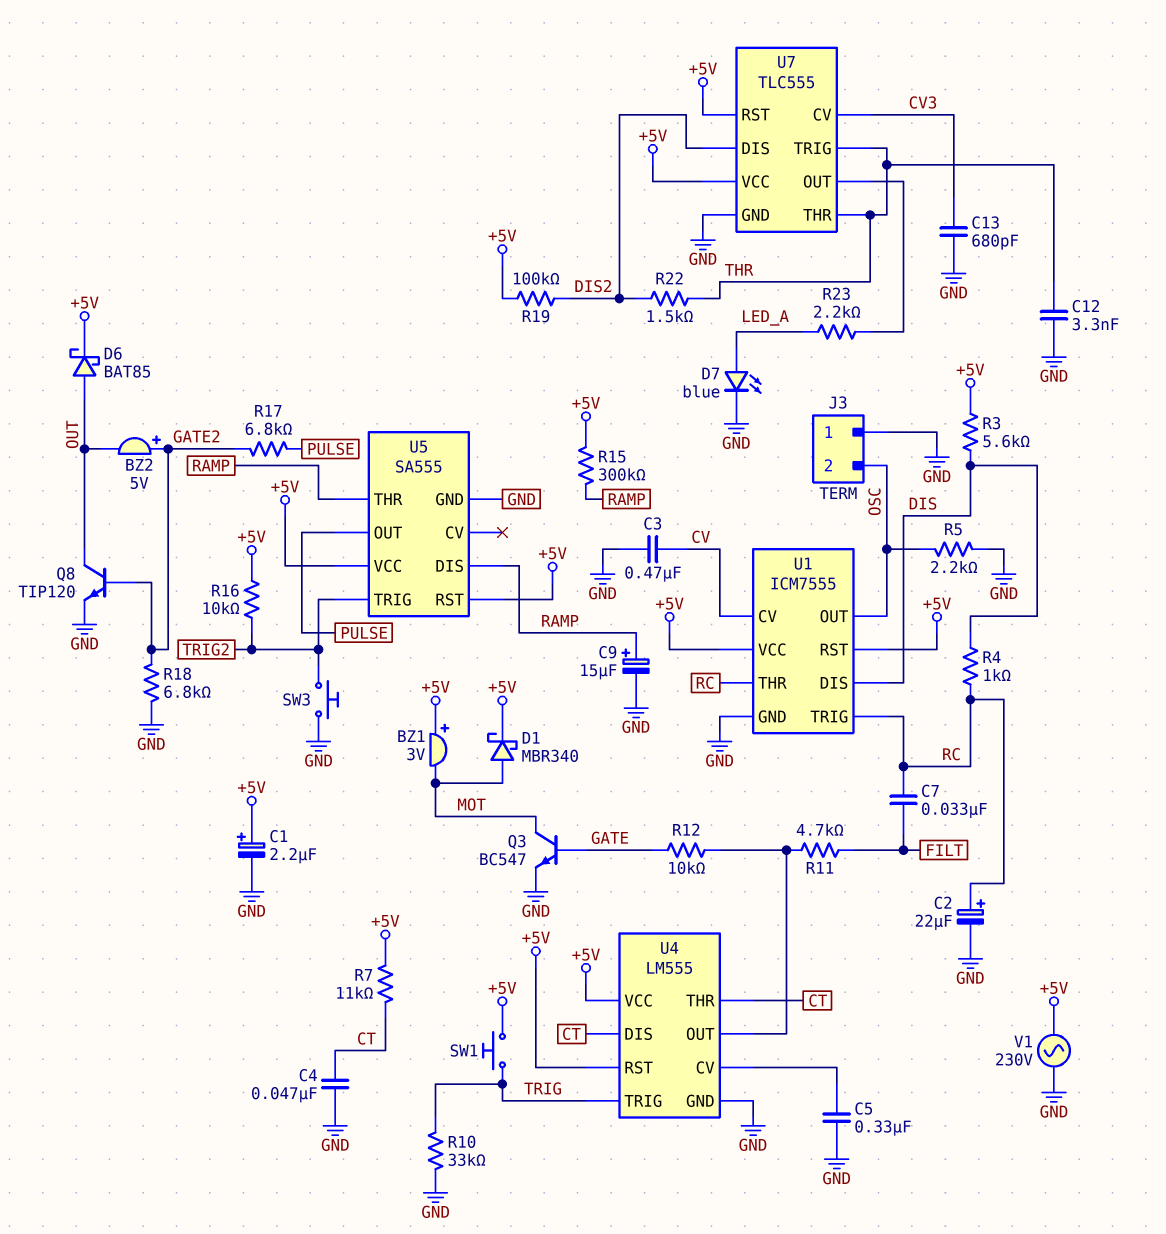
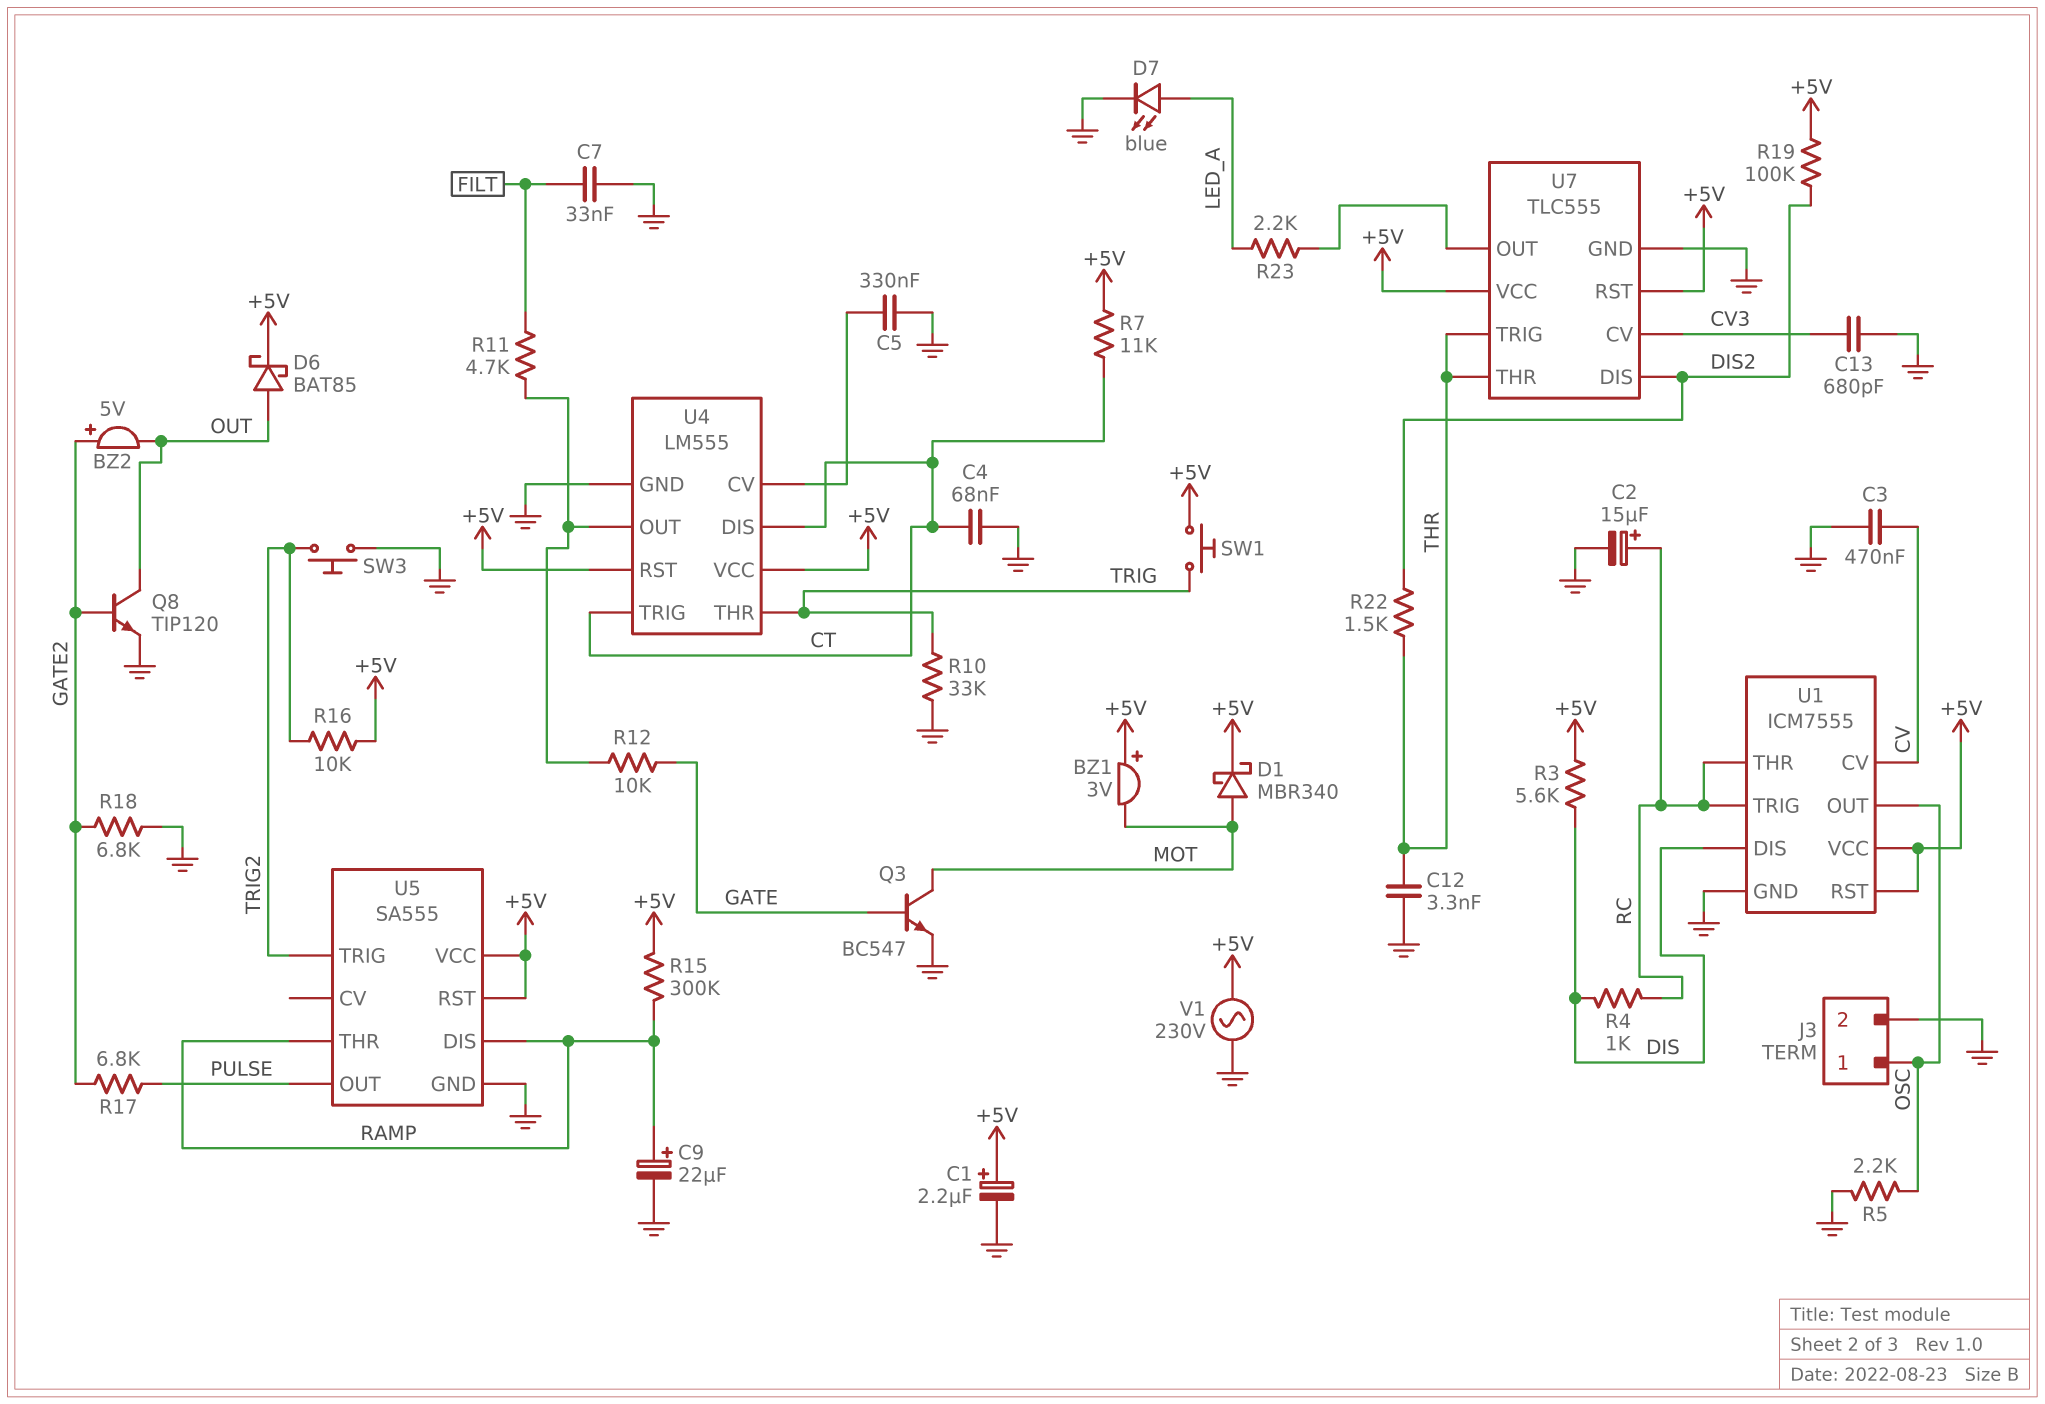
C2: 22uF (plus RC, minus GND) -> 15uF (plus RC, minus GND)
C4: 47nF (CT, GND) -> 68nF (CT, GND)
C7: 33nF (FILT, RC) -> 33nF (FILT, GND)
C9: 15uF (plus RAMP, minus GND) -> 22uF (plus RAMP, minus GND)
J3 pin 1: GND -> OSC
J3 pin 2: OSC -> GND
U4 pin THR: CT -> TRIG
U4 pin TRIG: TRIG -> CT

